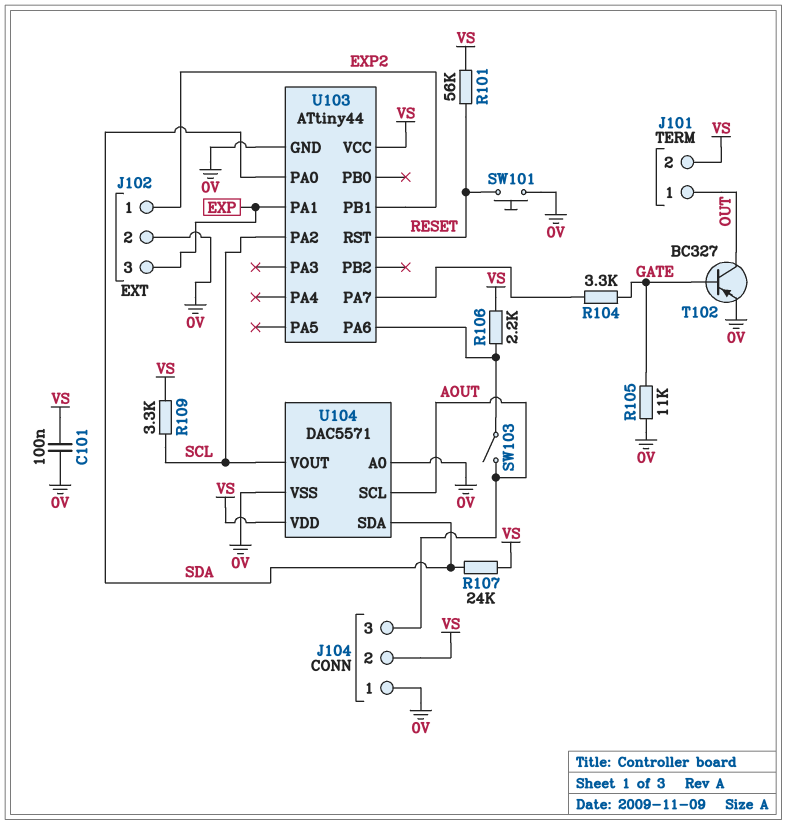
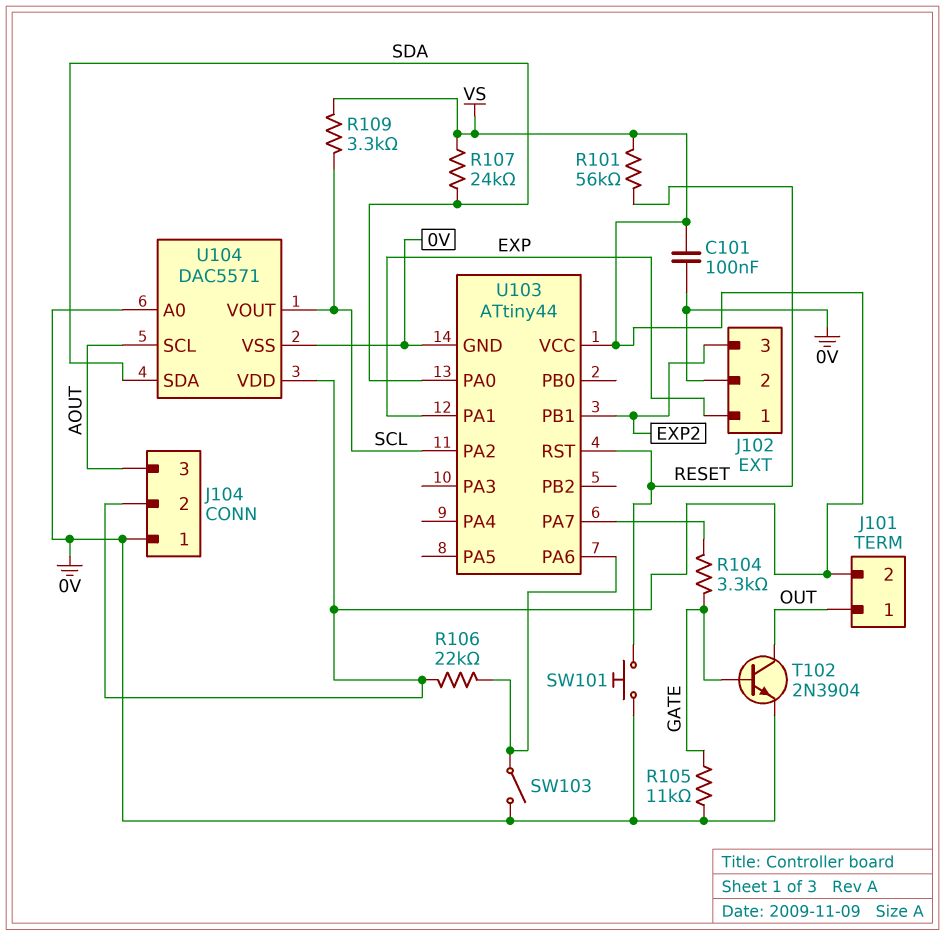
J102 pin 1: EXP2 -> EXP
J102 pin 3: EXP -> EXP2
R106: 2.2k (U103/PA6, VS) -> 22k (U103/PA6, VS)
SW103: switch (AOUT, U103/PA6) -> switch (0V, U103/PA6)
T102: PNP BC327 (B GATE, C OUT, E 0V) -> NPN 2N3904 (B GATE, C OUT, E 0V)

